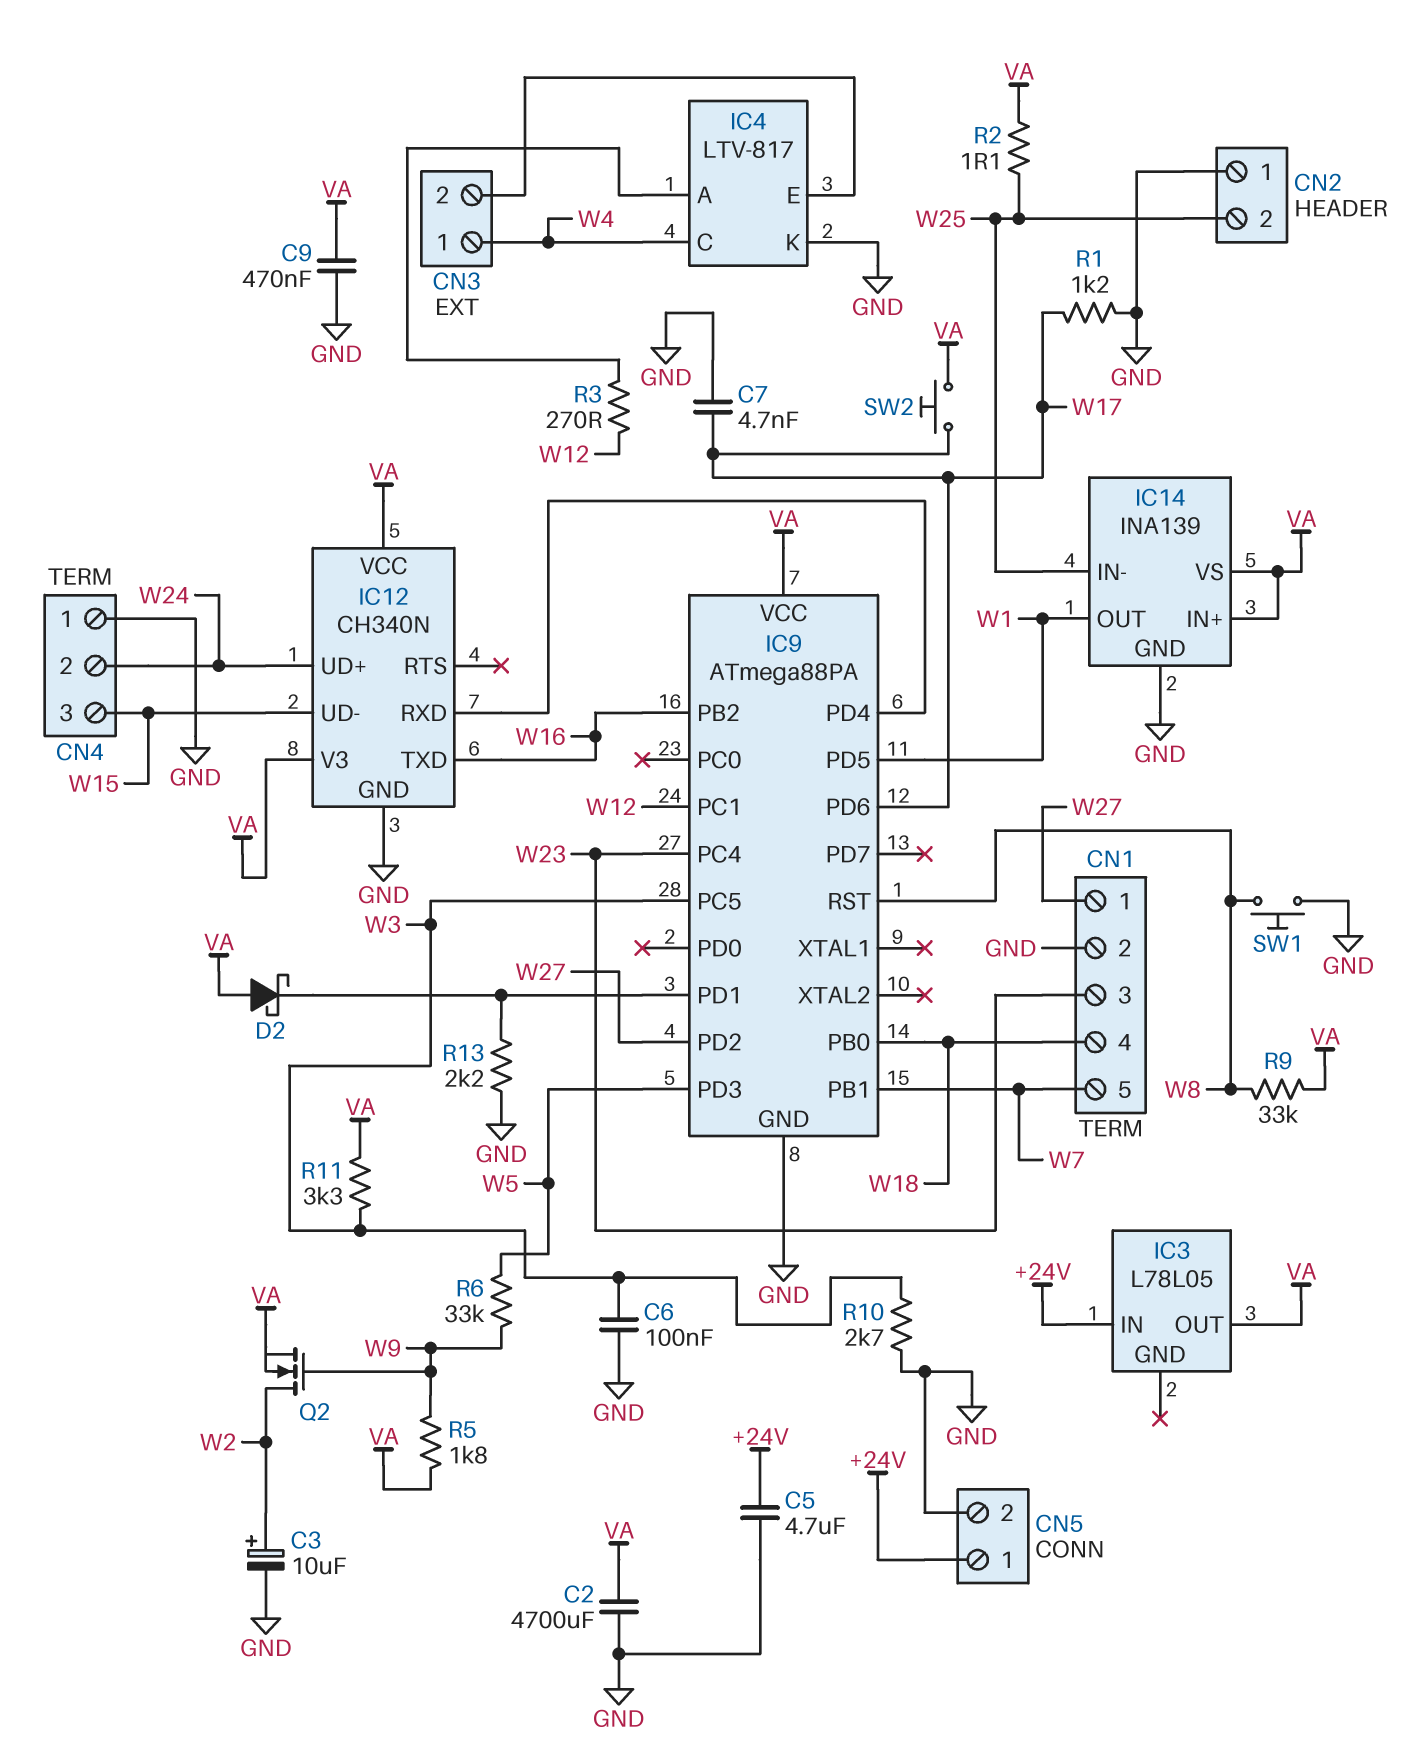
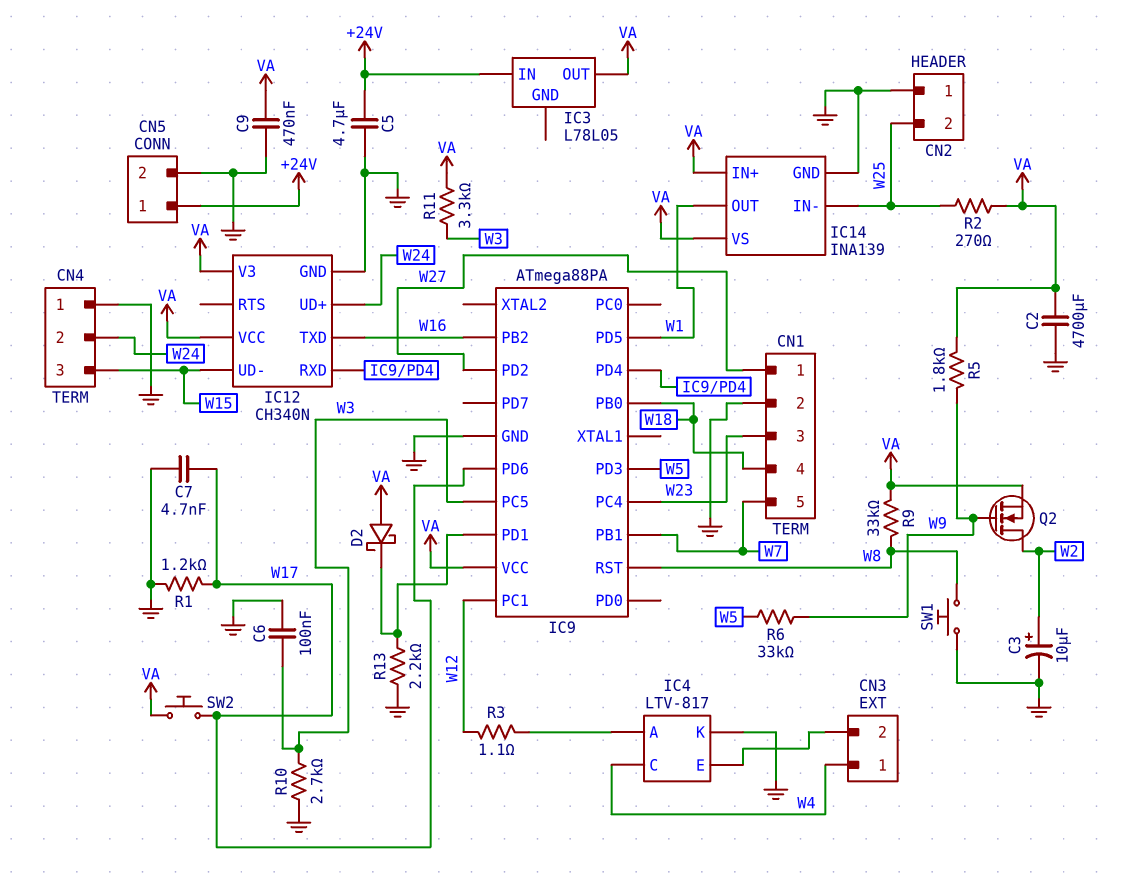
R2: 1.1 (VA, W25) -> 270 (VA, W25)
R3: 270 (IC4/A, W12) -> 1.1 (IC4/A, W12)

